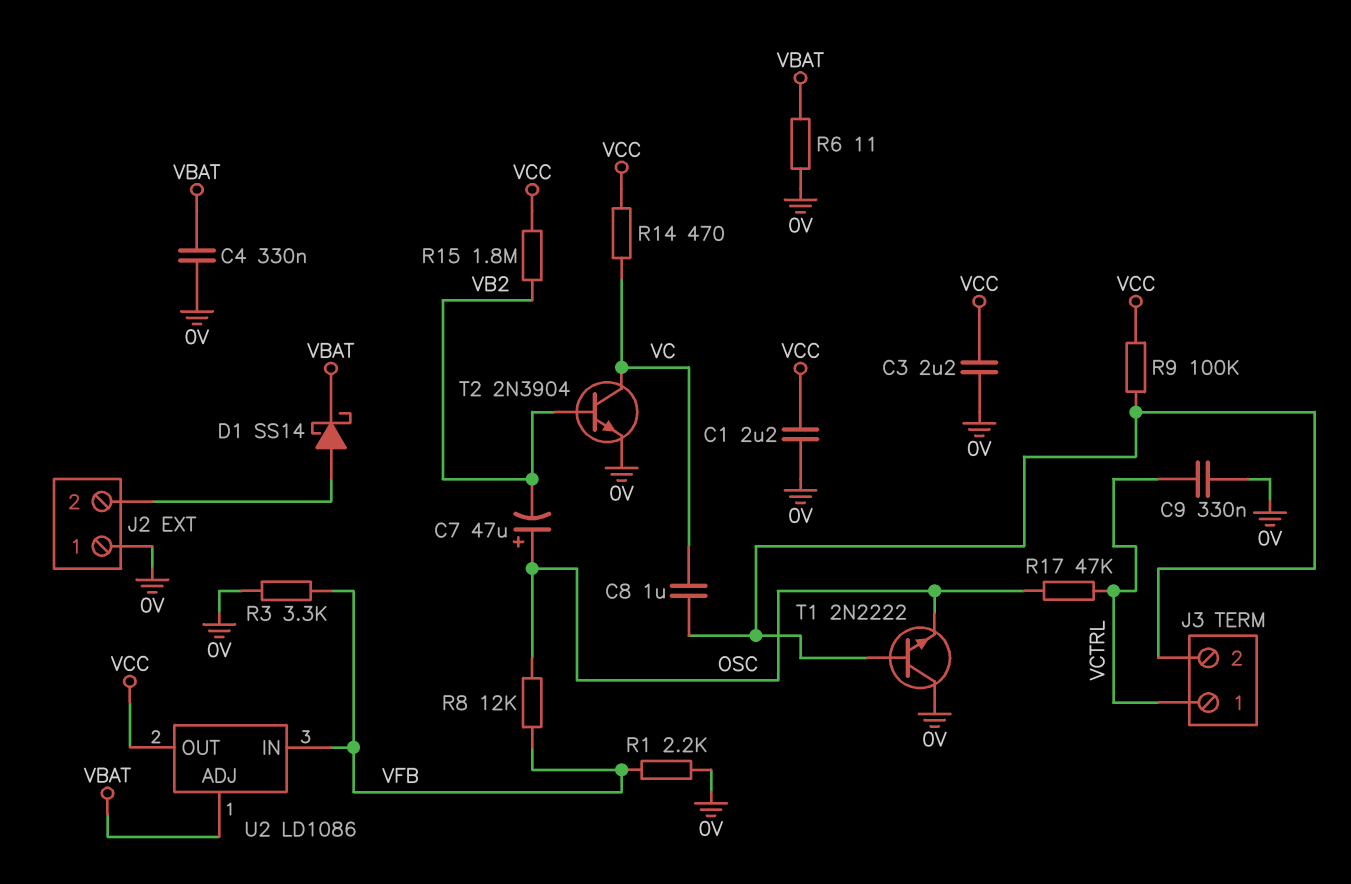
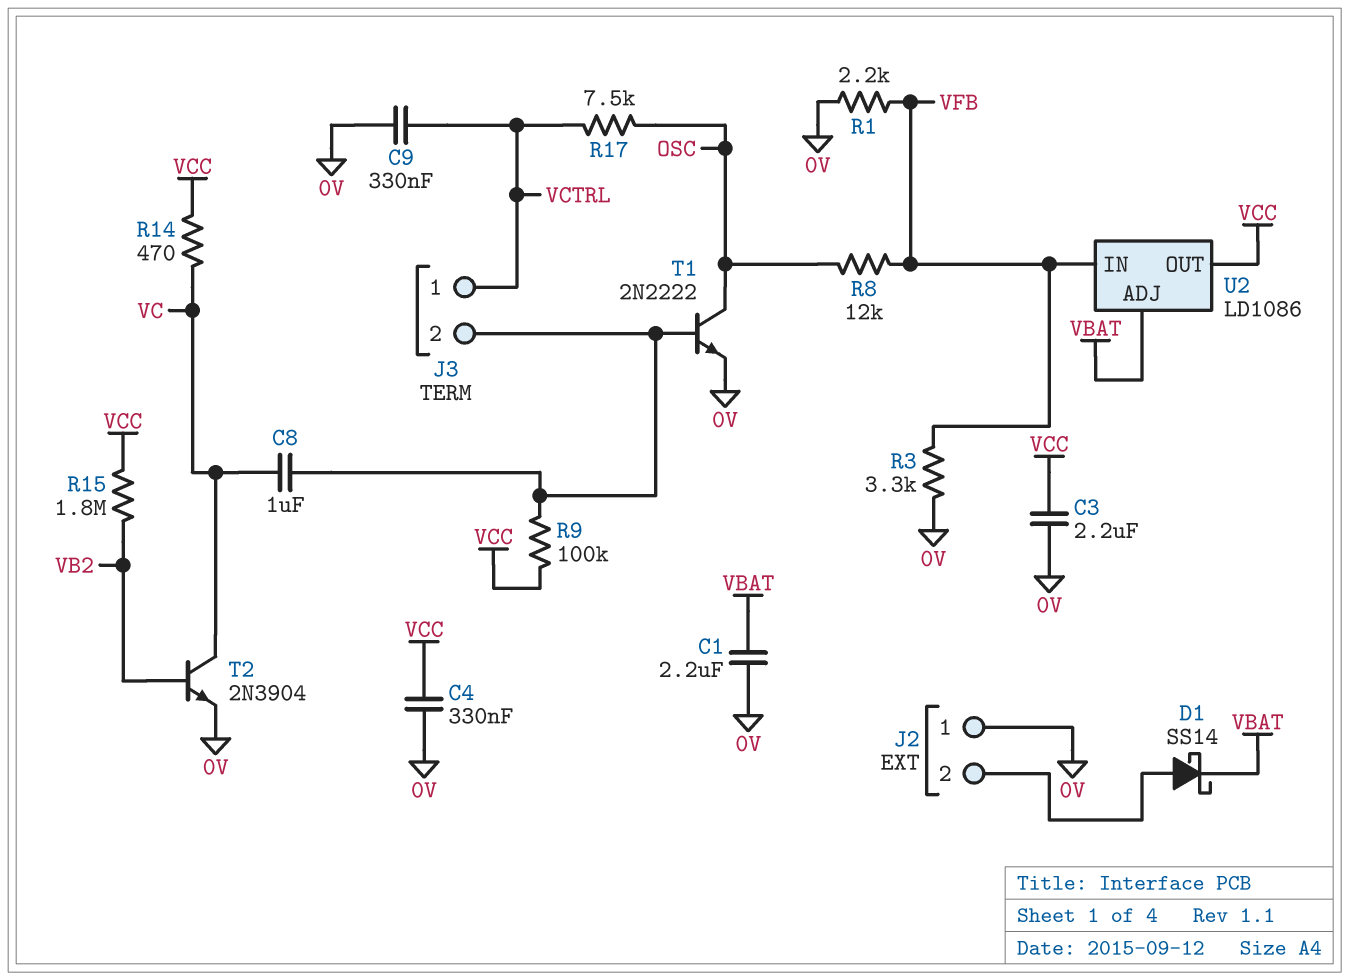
C1: 2.2uF (0V, VCC) -> 2.2uF (0V, VBAT)
C4: 330nF (0V, VBAT) -> 330nF (0V, VCC)
C7: 47uF (plus OSC, minus VB2) -> none
R6: 11 (0V, VBAT) -> none
R17: 47k (OSC, VCTRL) -> 7.5k (OSC, VCTRL)
T1: NPN 2N2222 (B J3/2, C 0V, E OSC) -> NPN 2N2222 (B J3/2, C OSC, E 0V)

